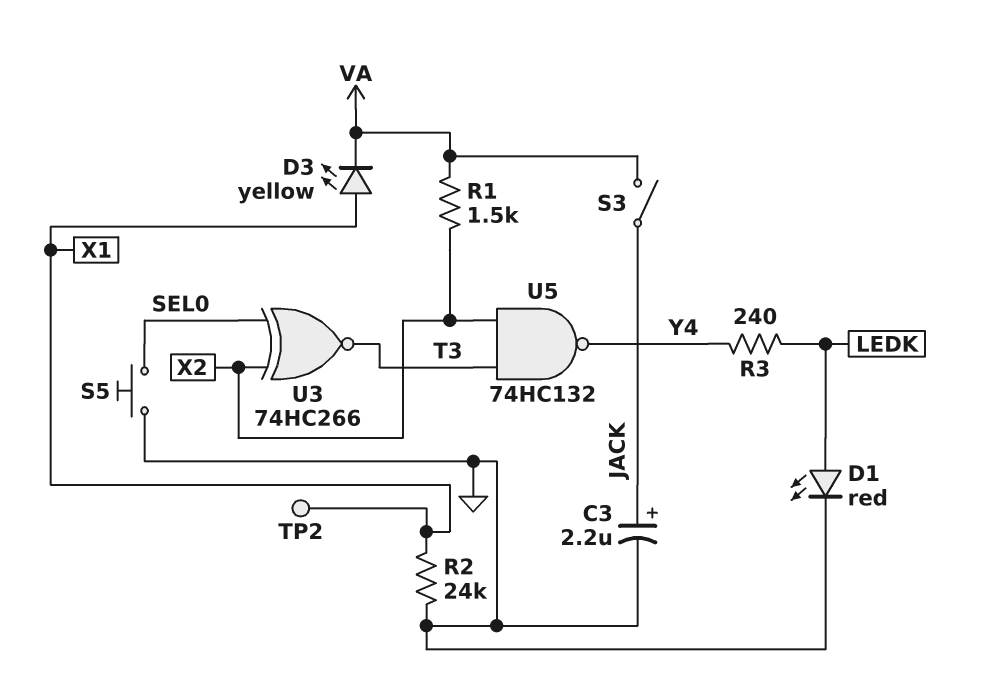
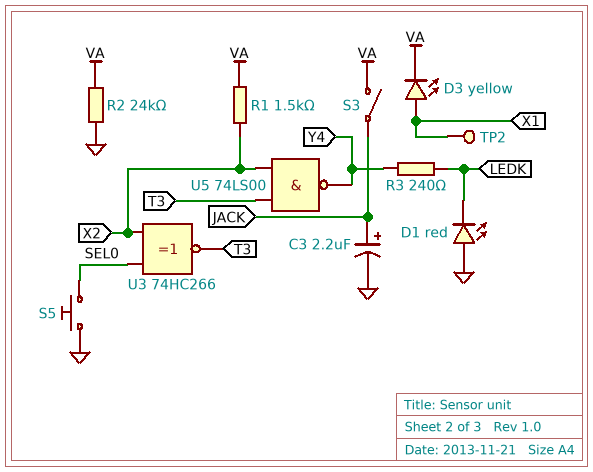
D1: LED red (A LEDK, K GND) -> LED red (A GND, K LEDK)
R2: 24k (GND, X1) -> 24k (GND, VA)
U5: NAND 74HC132 (in T3, in X2, out Y4) -> NAND 74LS00 (in T3, in X2, out Y4)

